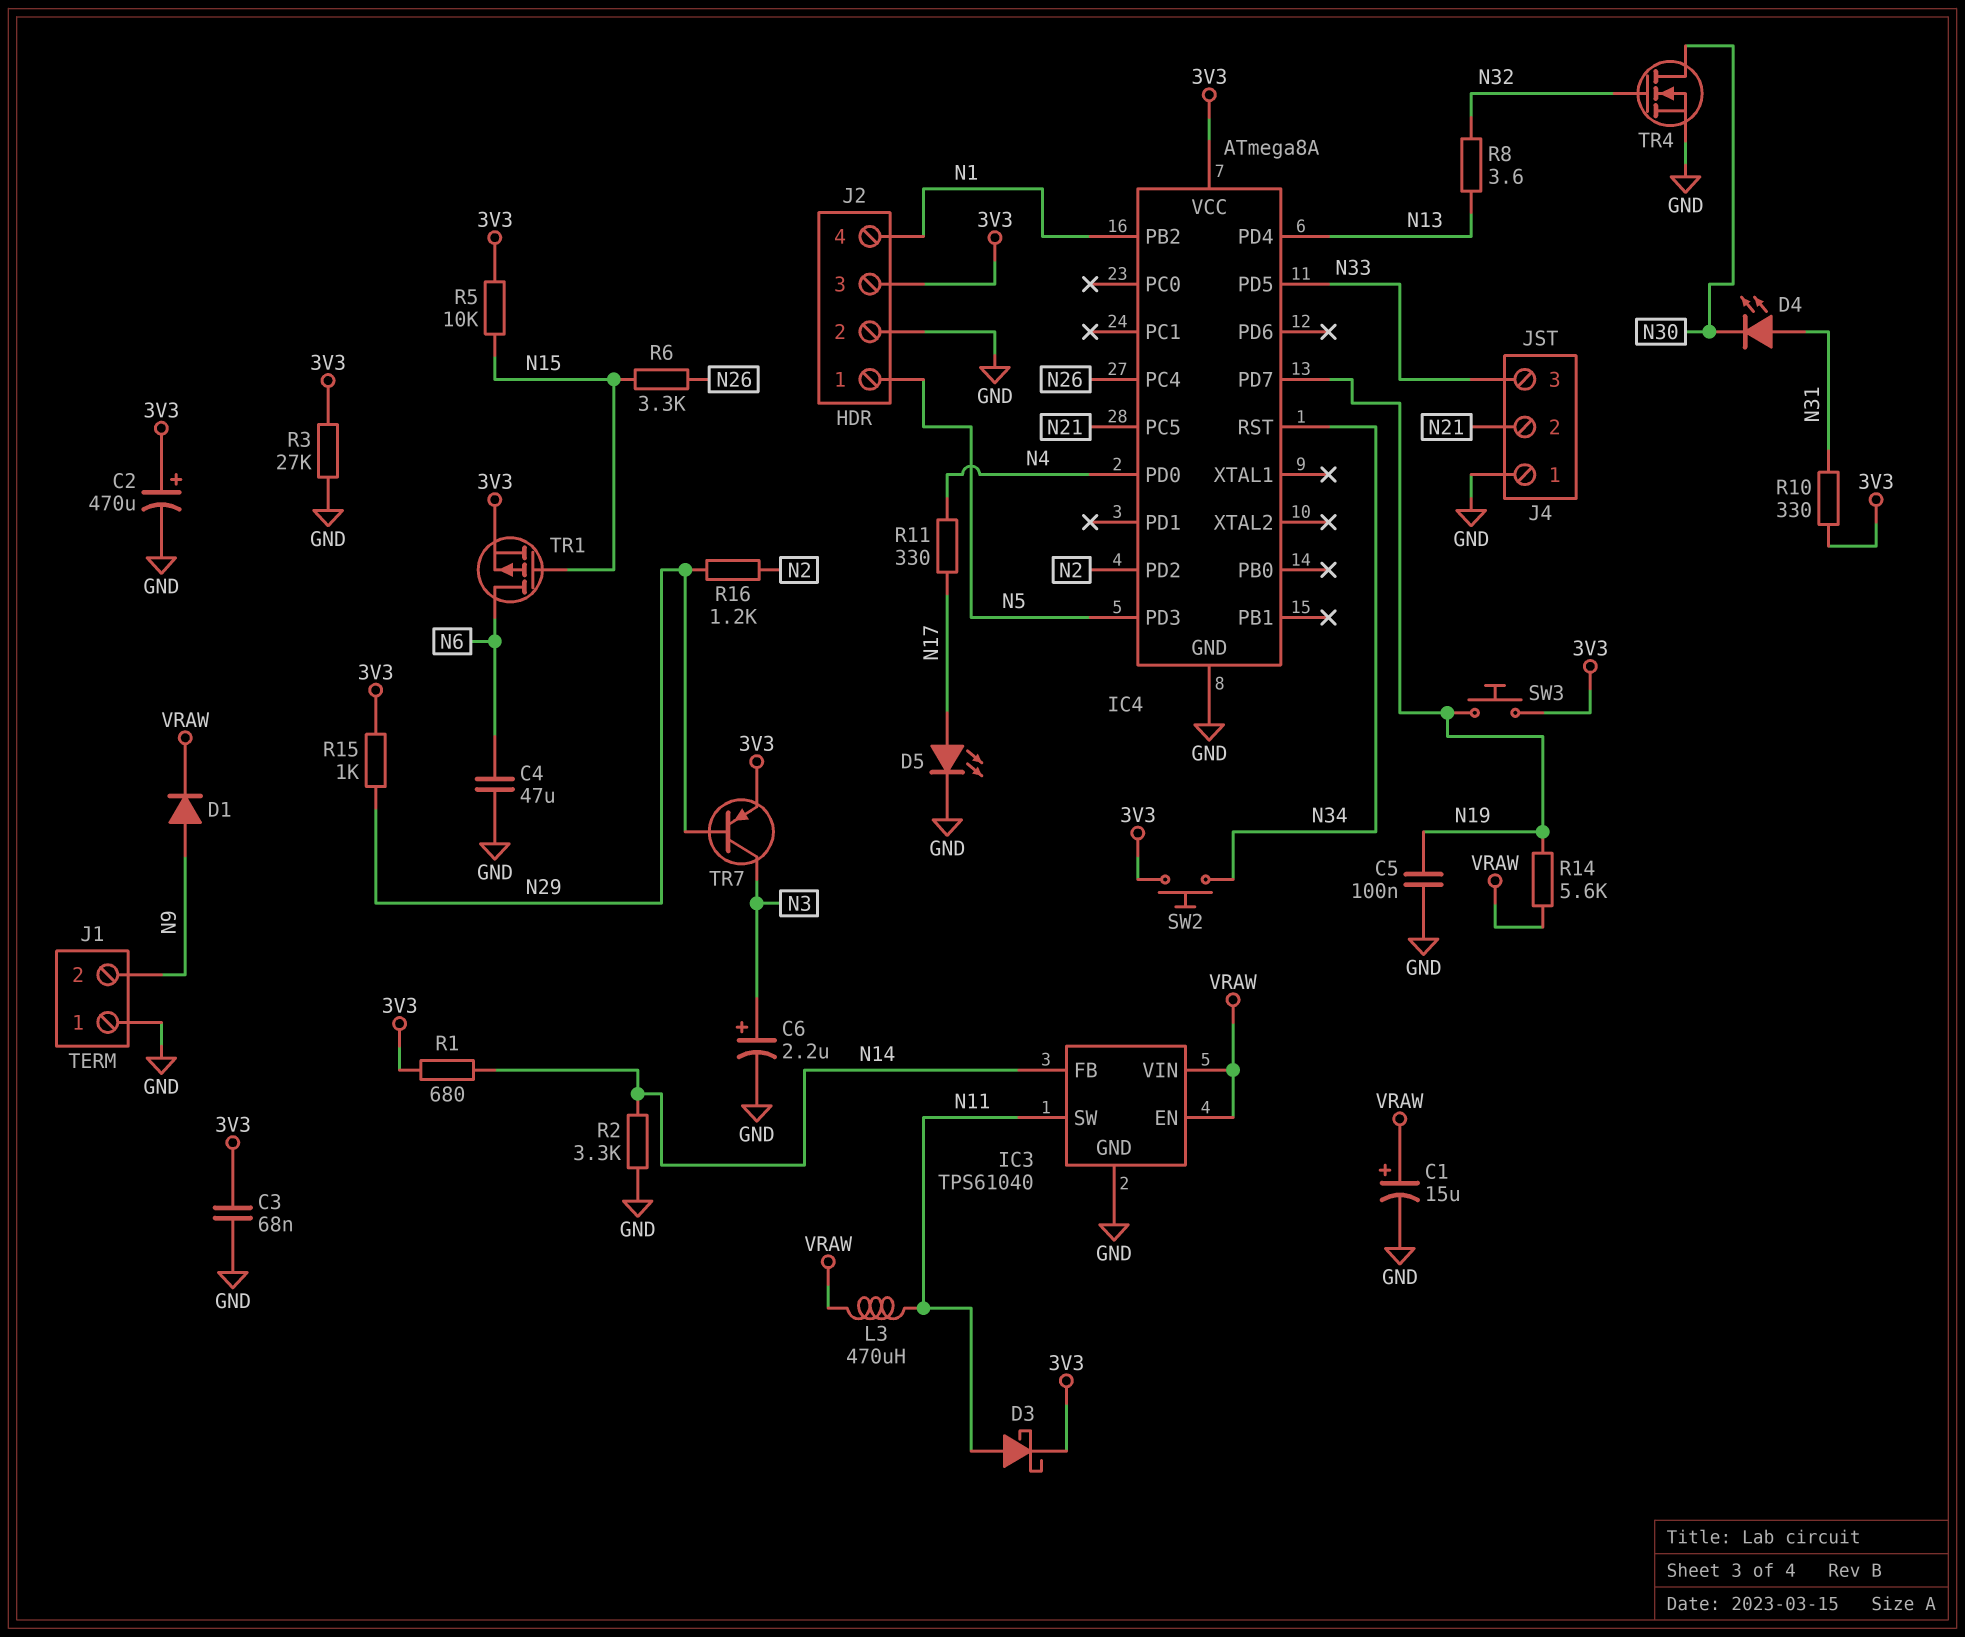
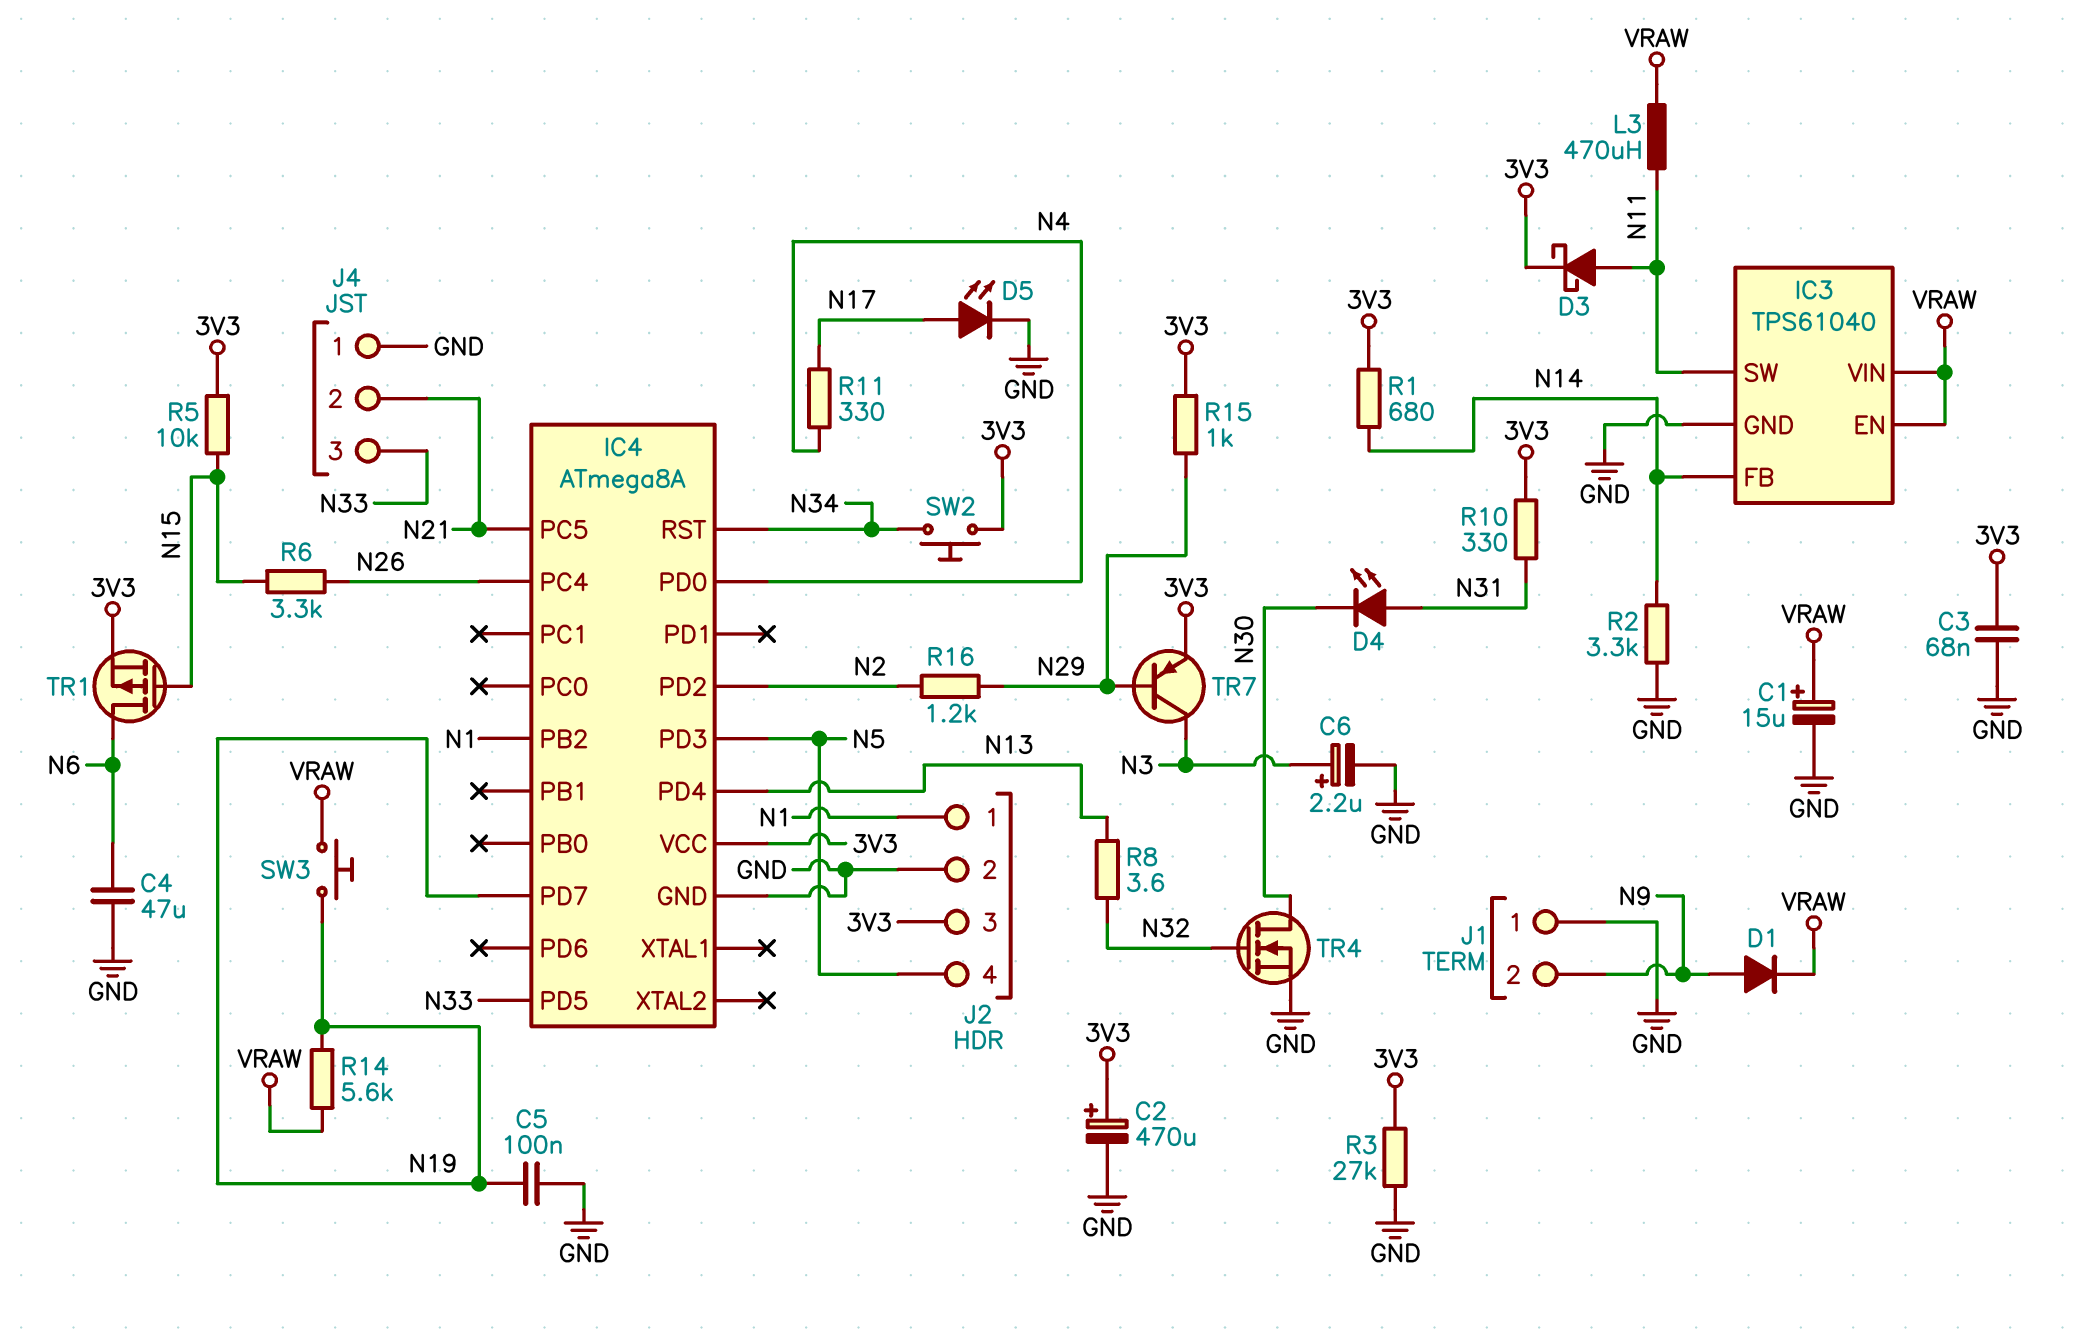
J2 pin 1: N5 -> N1
J2 pin 4: N1 -> N5
SW3: button (3V3, N19) -> button (N19, VRAW)

